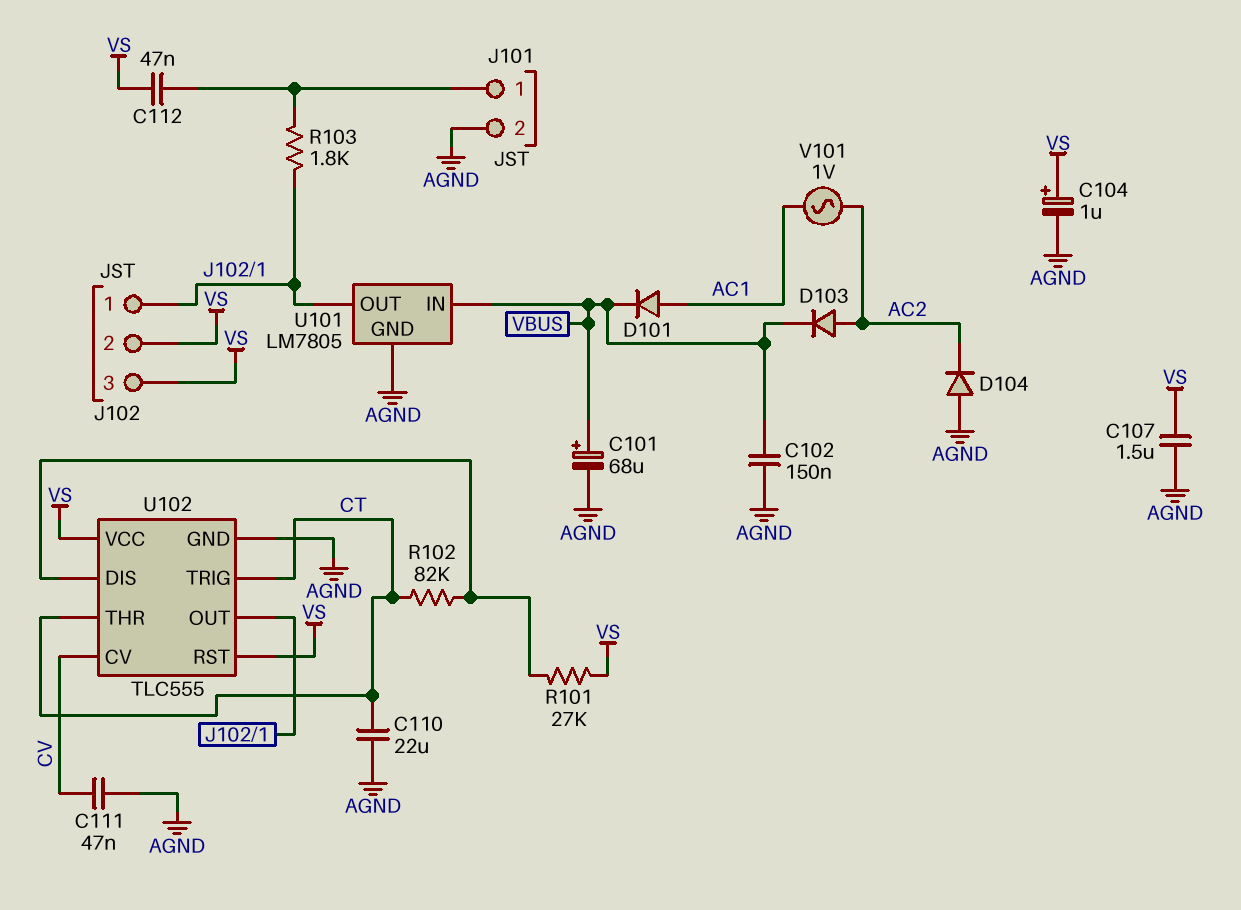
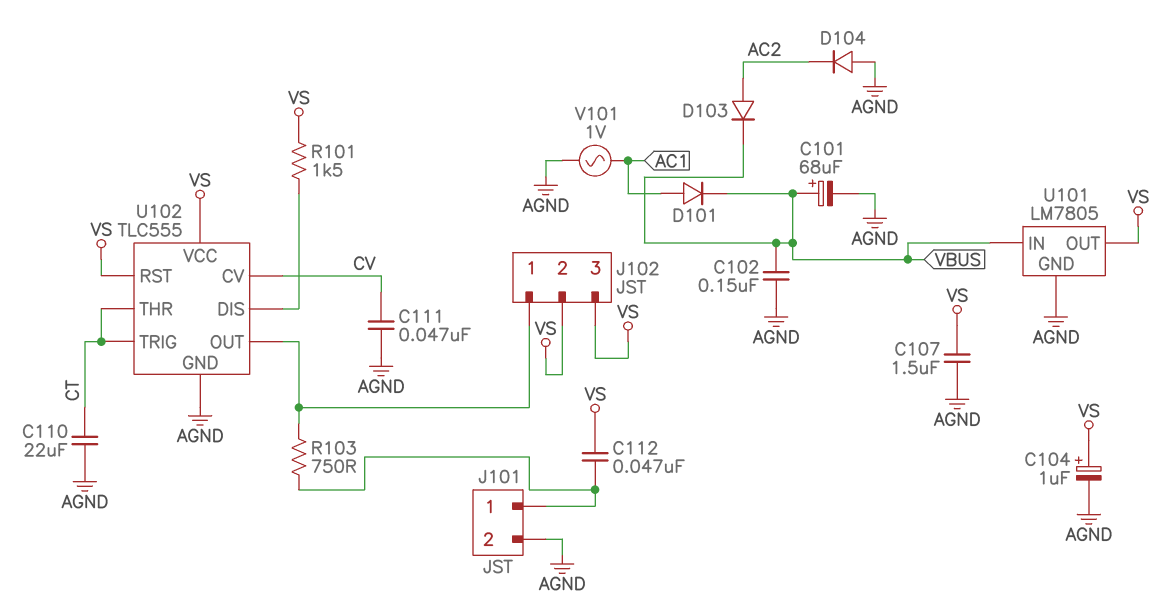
R101: 27k (U102/DIS, VS) -> 1.5k (U102/DIS, VS)
R102: 82k (CT, U102/DIS) -> none
R103: 1.8k (J101/1, J102/1) -> 750 (J101/1, J102/1)
U101 pin OUT: J102/1 -> VS
V101: AC 1V (AC1, AC2) -> AC 1V (AC1, AGND)

